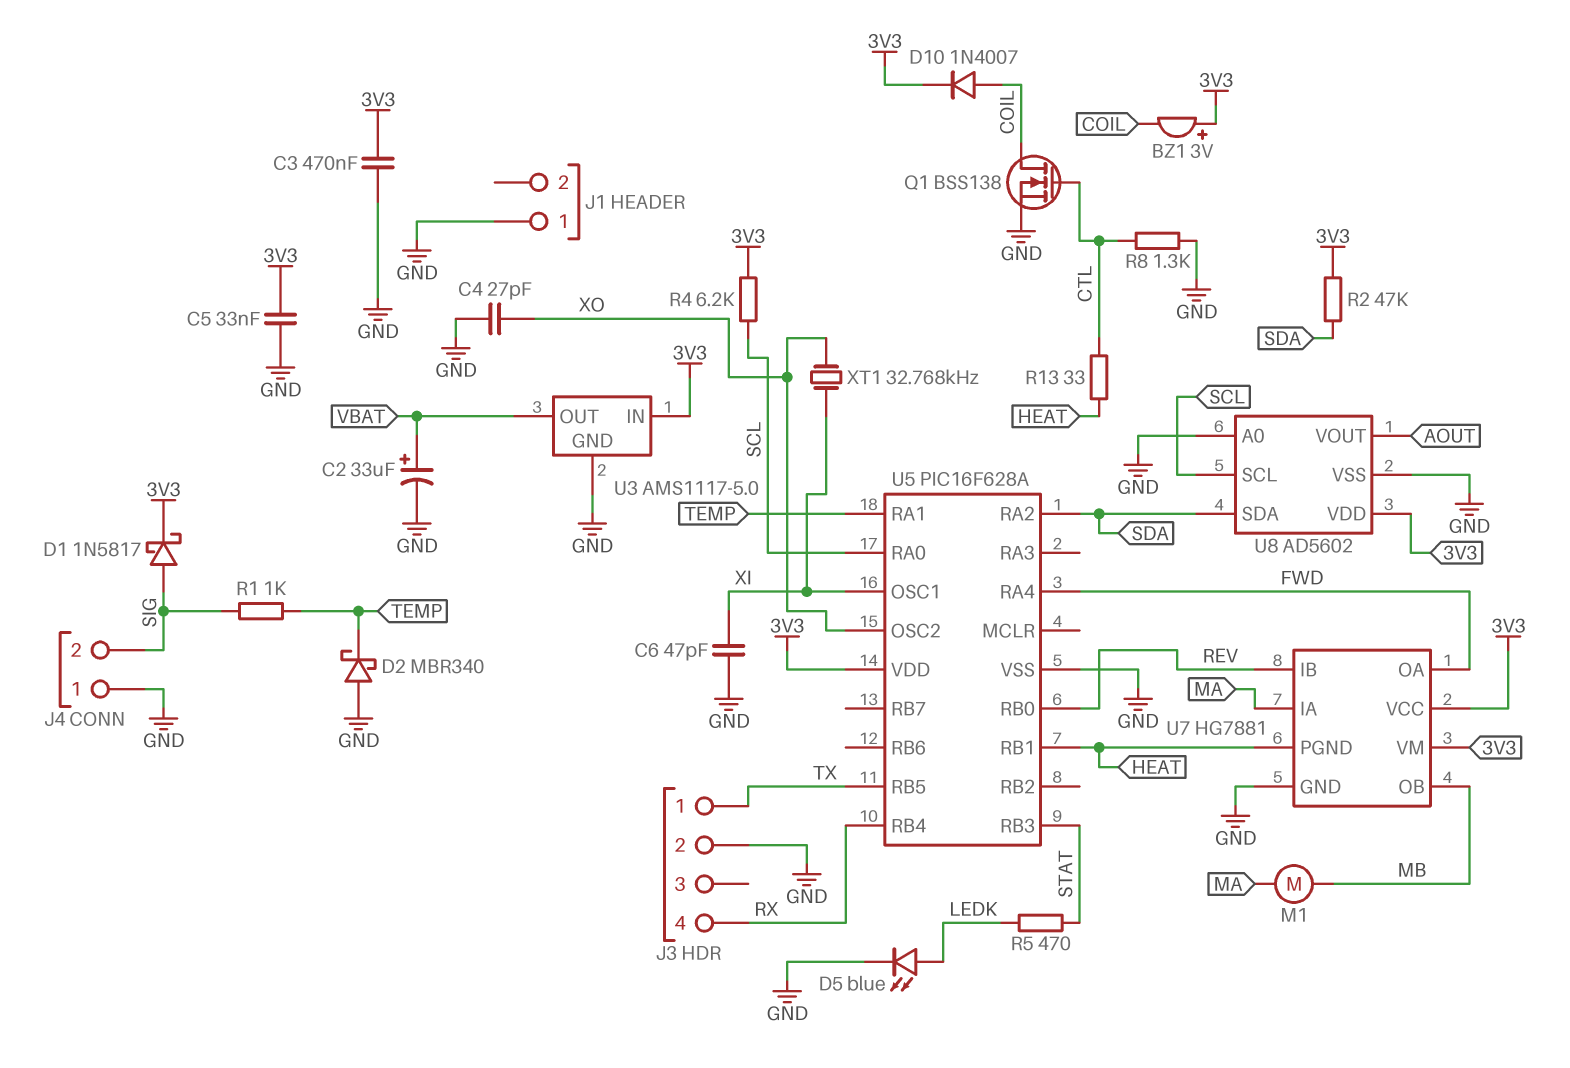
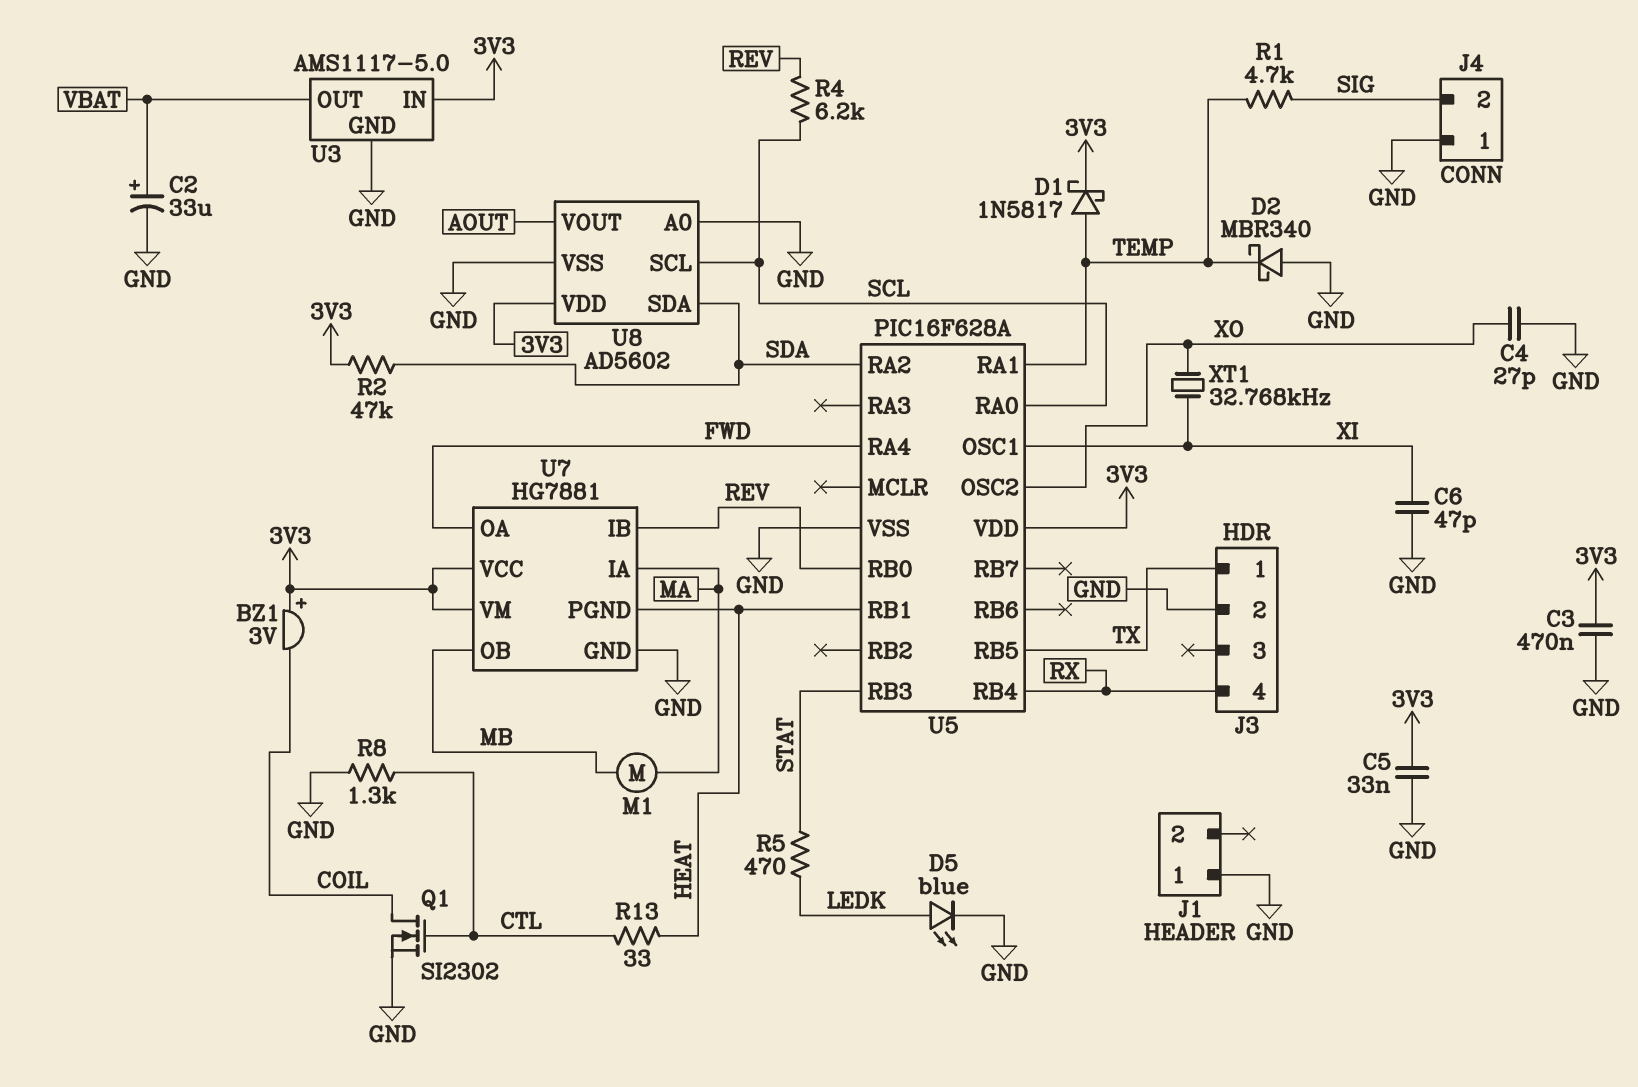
D1: schottky 1N5817 (A SIG, K 3V3) -> schottky 1N5817 (A TEMP, K 3V3)
D10: diode 1N4007 (A COIL, K 3V3) -> none
Q1: NMOS BSS138 (G CTL, D COIL, S GND) -> NMOS SI2302 (G CTL, D COIL, S GND)
R1: 1k (SIG, TEMP) -> 4.7k (SIG, TEMP)
R4: 6.2k (3V3, SCL) -> 6.2k (REV, SCL)

